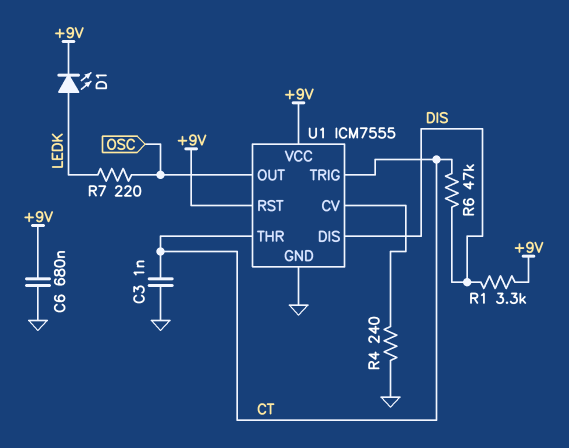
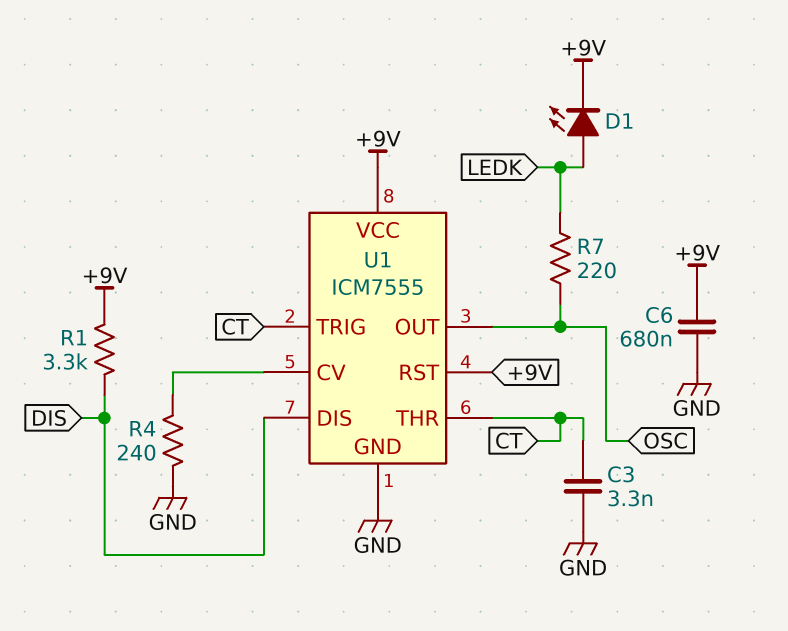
C3: 1nF (CT, GND) -> 3.3nF (CT, GND)
R6: 47k (CT, DIS) -> none

